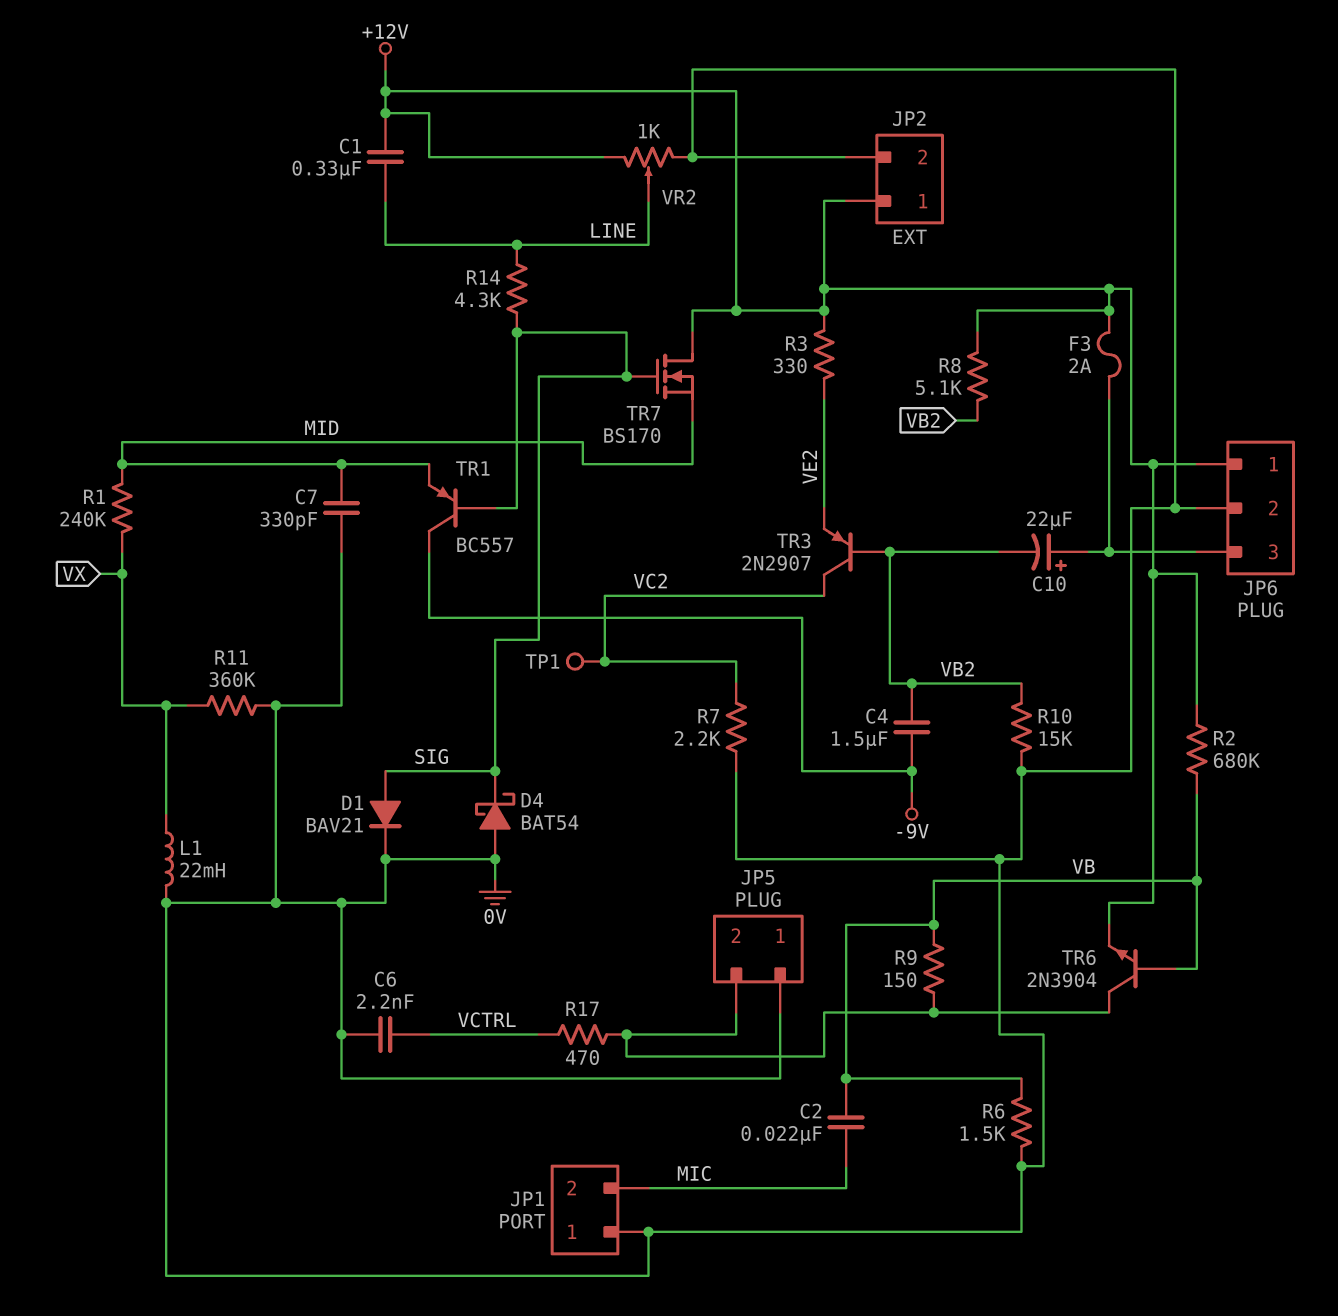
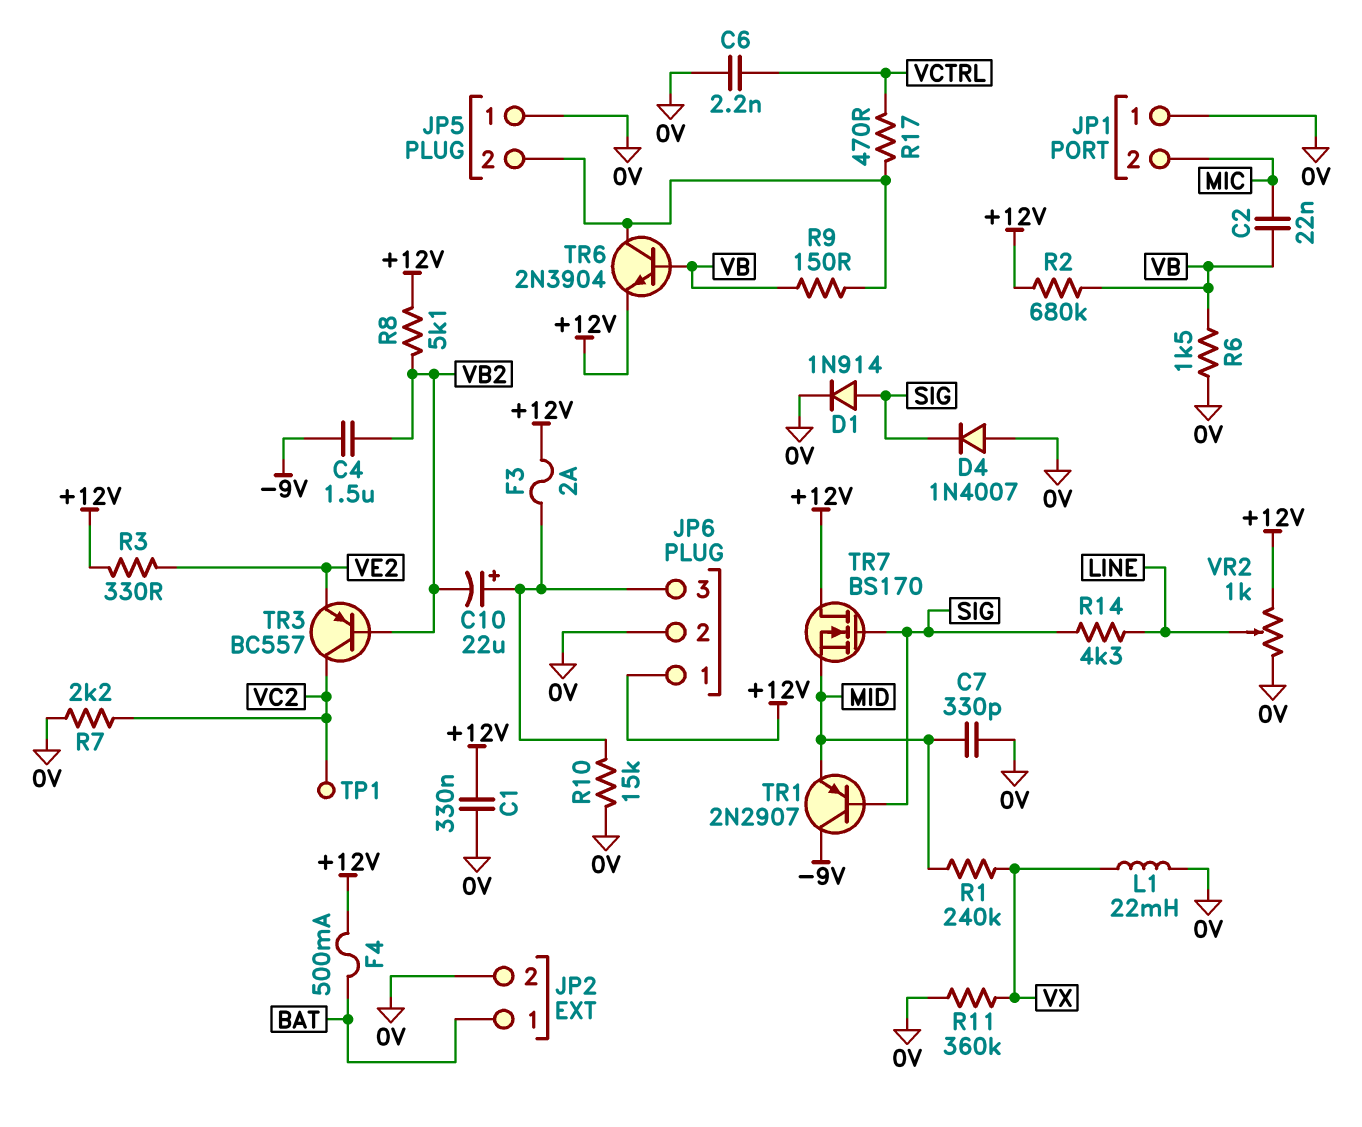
C1: 330nF (+12V, LINE) -> 330nF (+12V, 0V)
D1: diode BAV21 (A SIG, K 0V) -> diode 1N914 (A SIG, K 0V)
D4: schottky BAT54 (A 0V, K SIG) -> diode 1N4007 (A 0V, K SIG)
F4: none -> 500mA (+12V, BAT)
JP2 pin 1: +12V -> BAT
R10: 15k (0V, VB2) -> 15k (0V, JP6/3)
TR1: PNP BC557 (B SIG, C -9V, E MID) -> PNP 2N2907 (B SIG, C -9V, E MID)
TR3: PNP 2N2907 (B VB2, C VC2, E VE2) -> PNP BC557 (B VB2, C VC2, E VE2)

